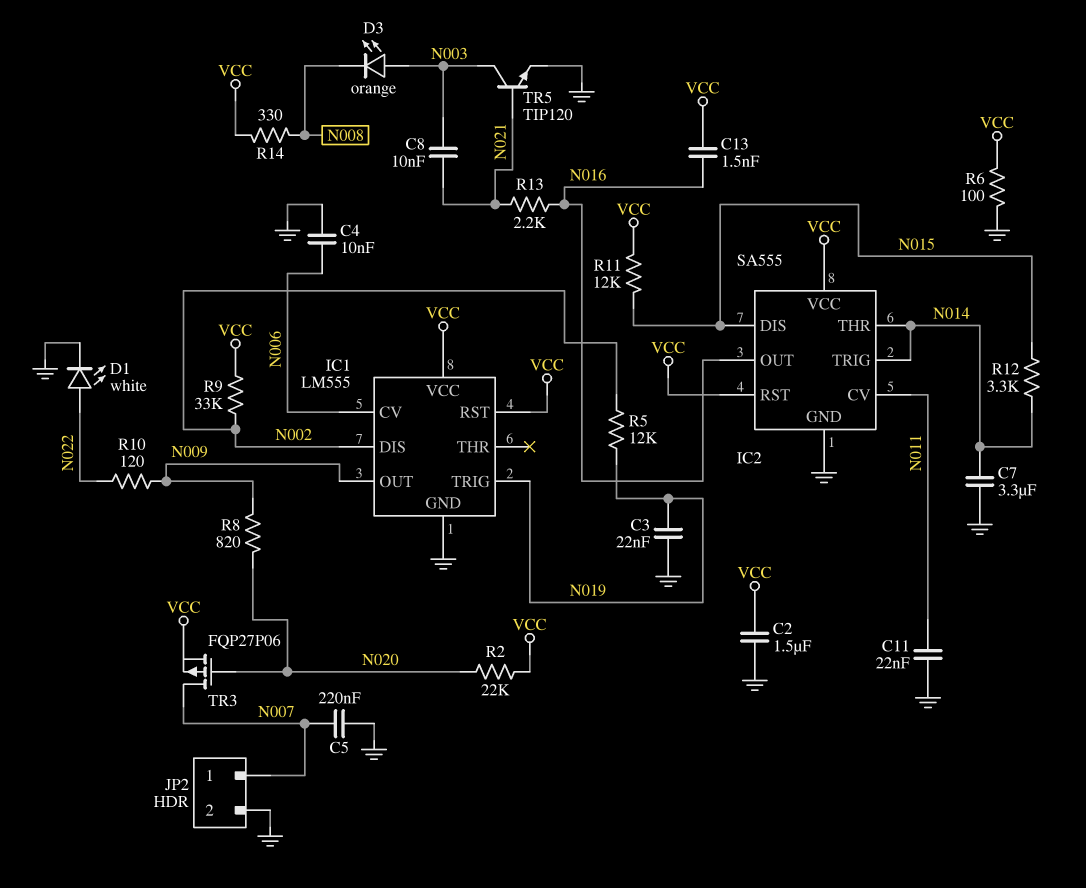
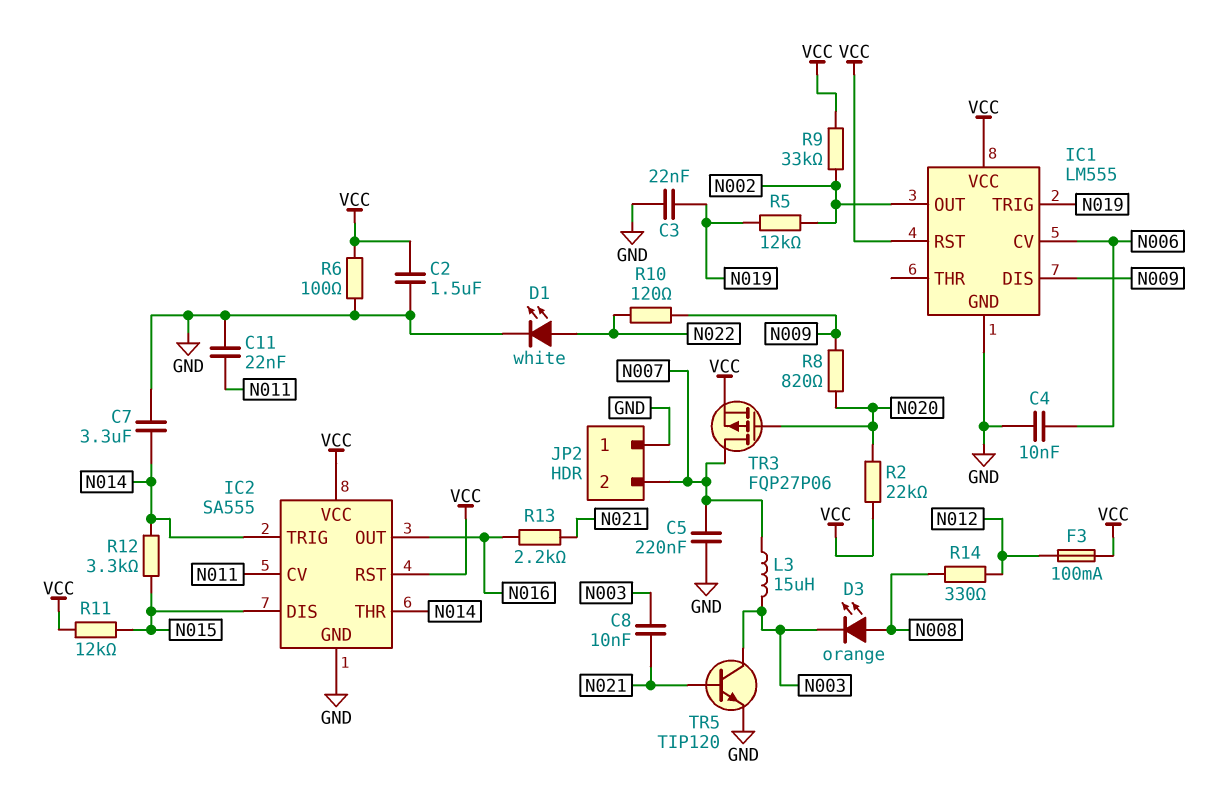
C13: 1.5nF (N016, VCC) -> none
D3: LED orange (A N003, K N008) -> LED orange (A N008, K N003)
F3: none -> 100mA (N012, VCC)
IC1 pin DIS: N002 -> N009
IC1 pin OUT: N009 -> N002
JP2 pin 1: N007 -> GND
JP2 pin 2: GND -> N007
L3: none -> 15uH (N003, N007)
R14: 330 (N008, VCC) -> 330 (N008, N012)

